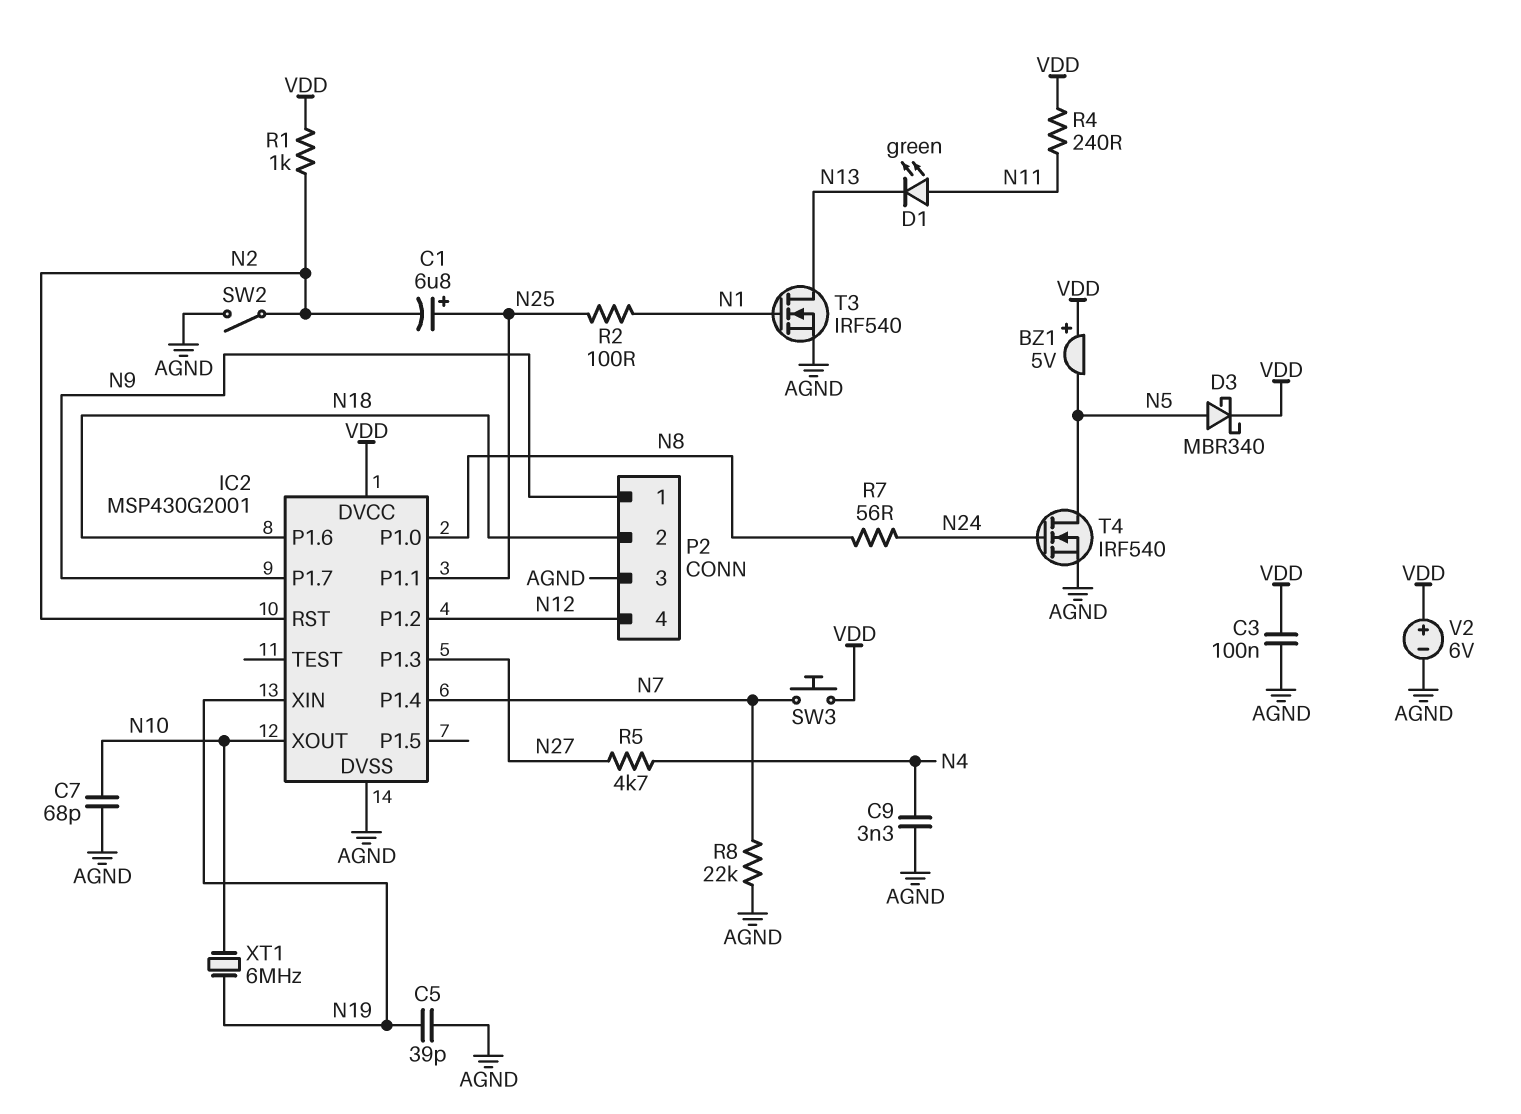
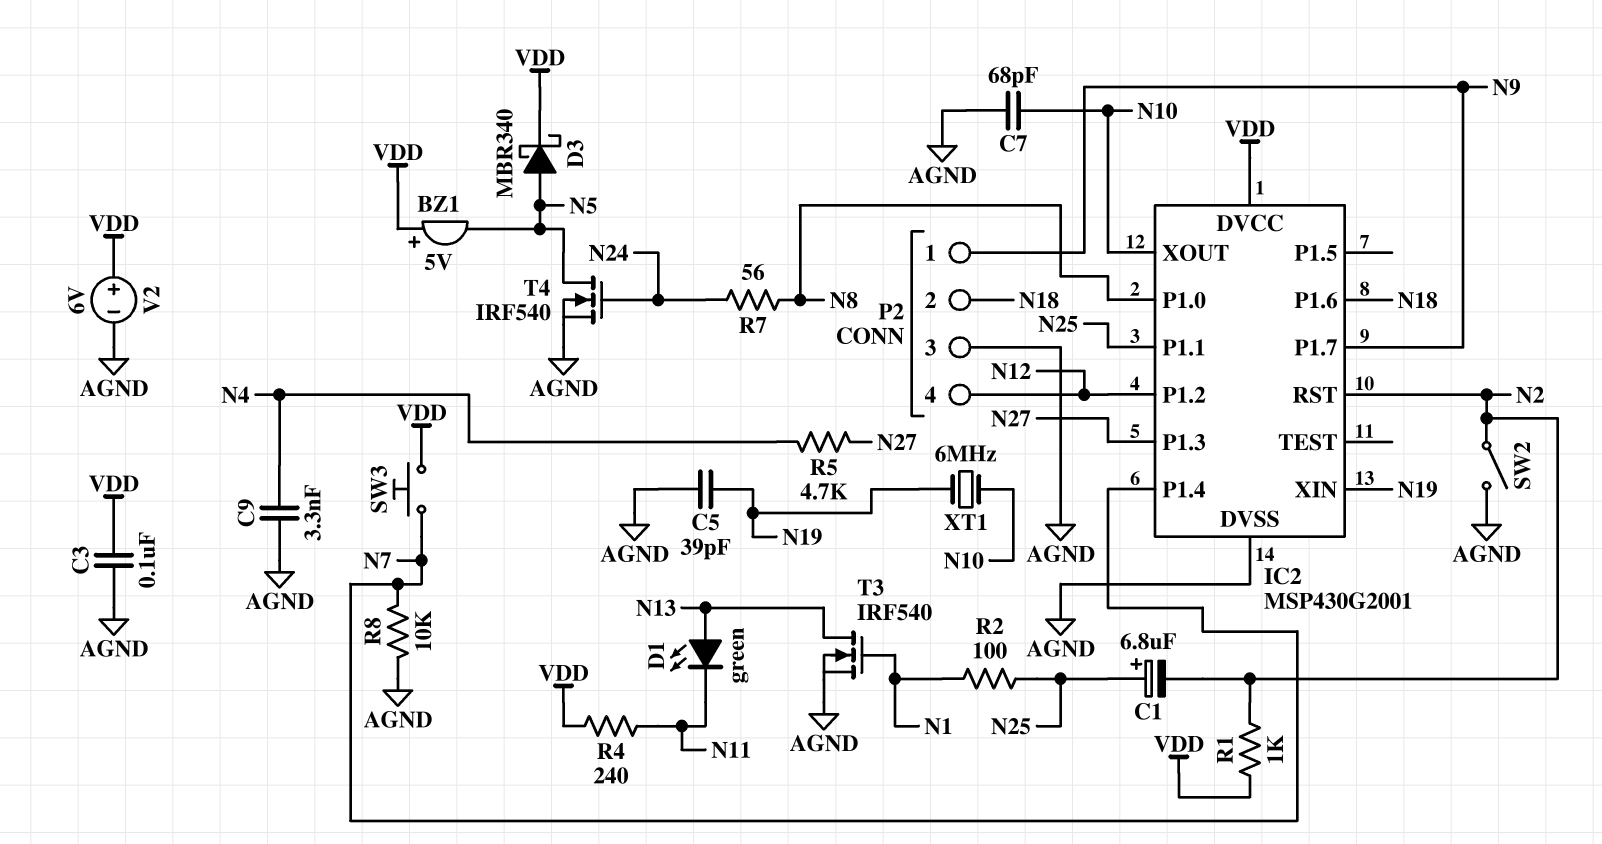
D1: LED green (A N11, K N13) -> LED green (A N13, K N11)
R8: 22k (AGND, N7) -> 10k (AGND, N7)

